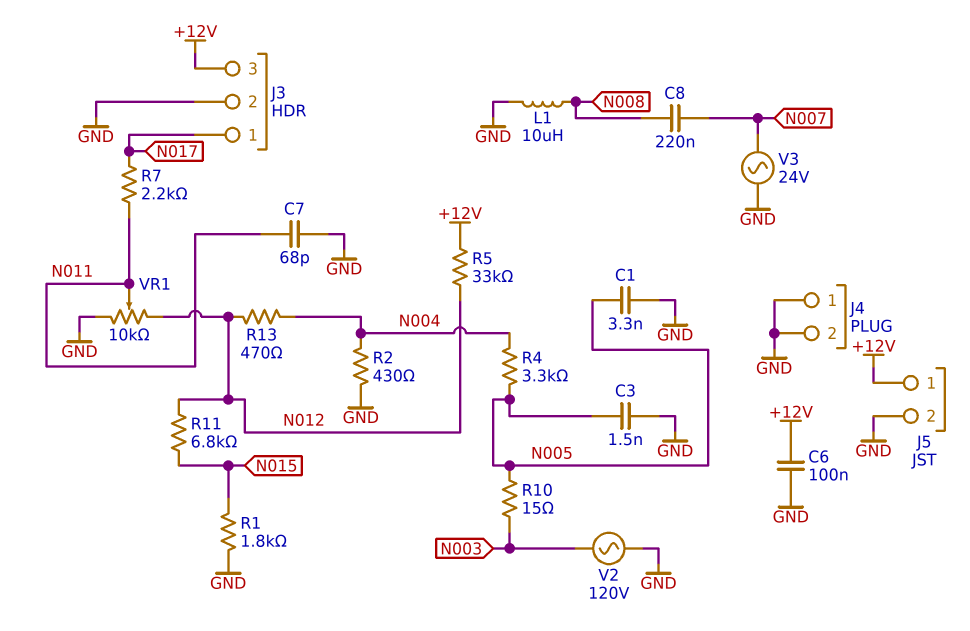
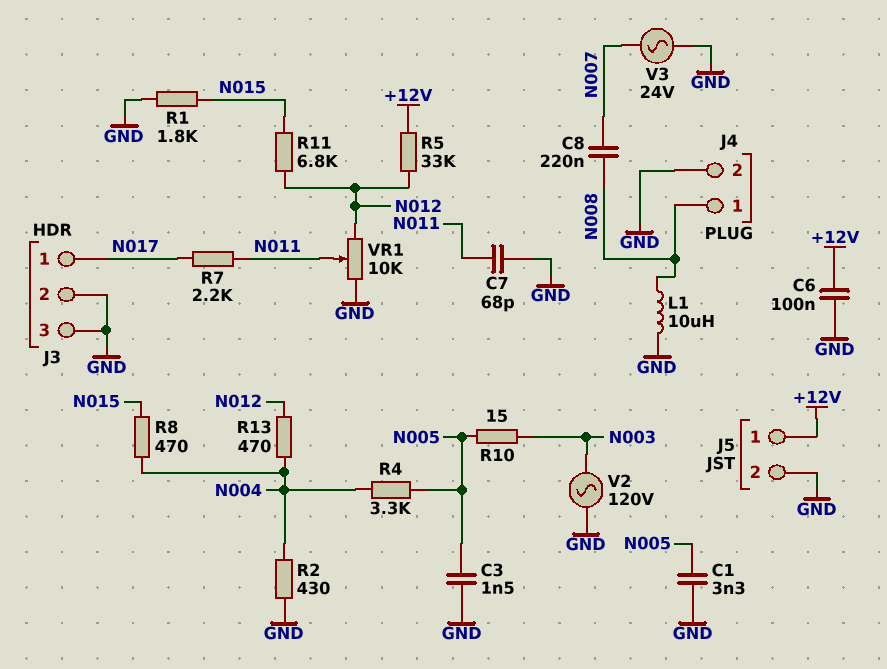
J3 pin 3: +12V -> GND
J4 pin 1: GND -> N008
R8: none -> 470 (N004, N015)

